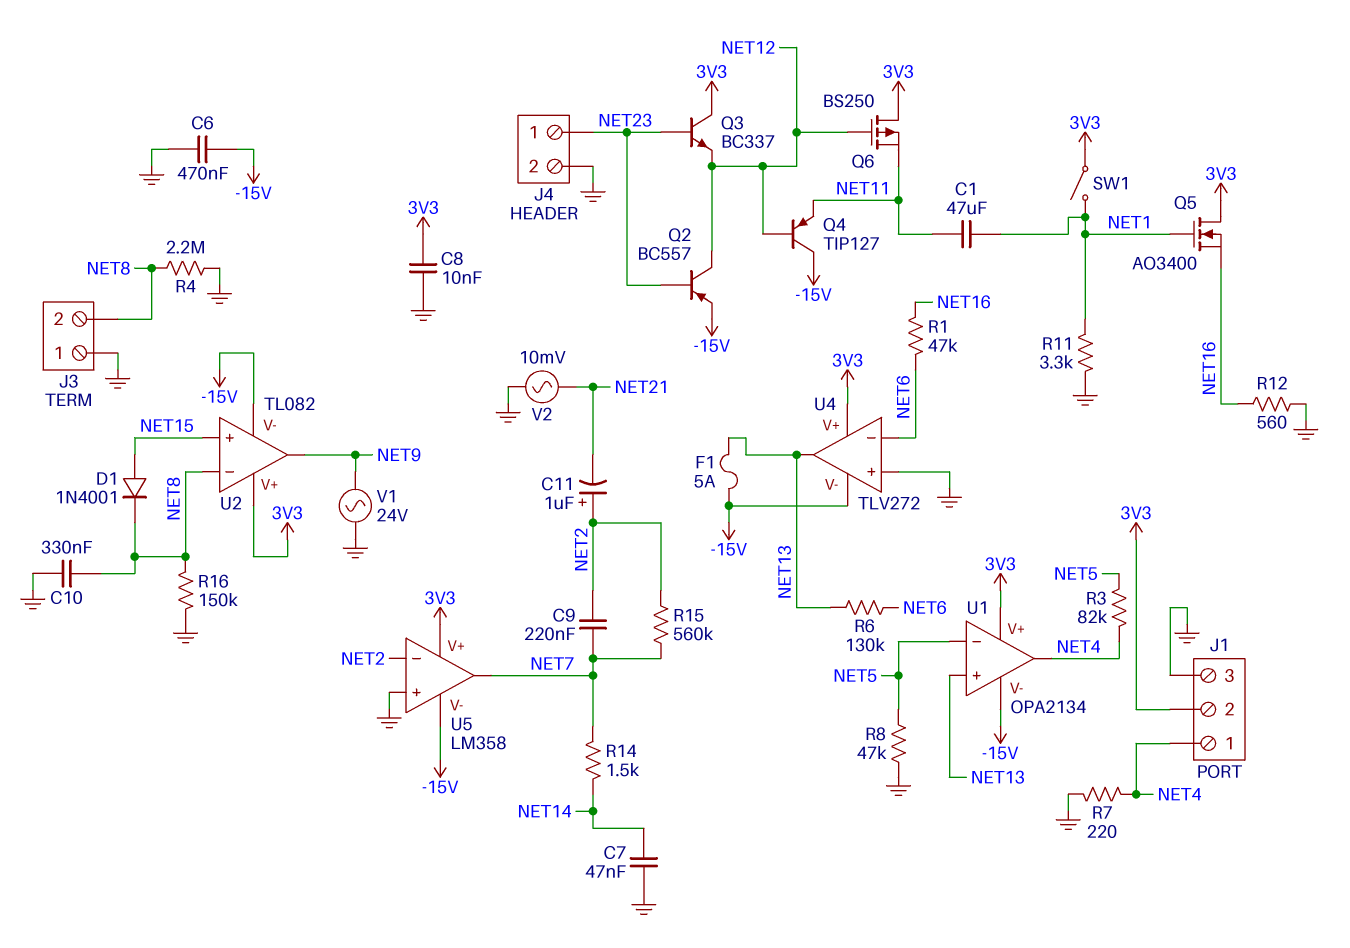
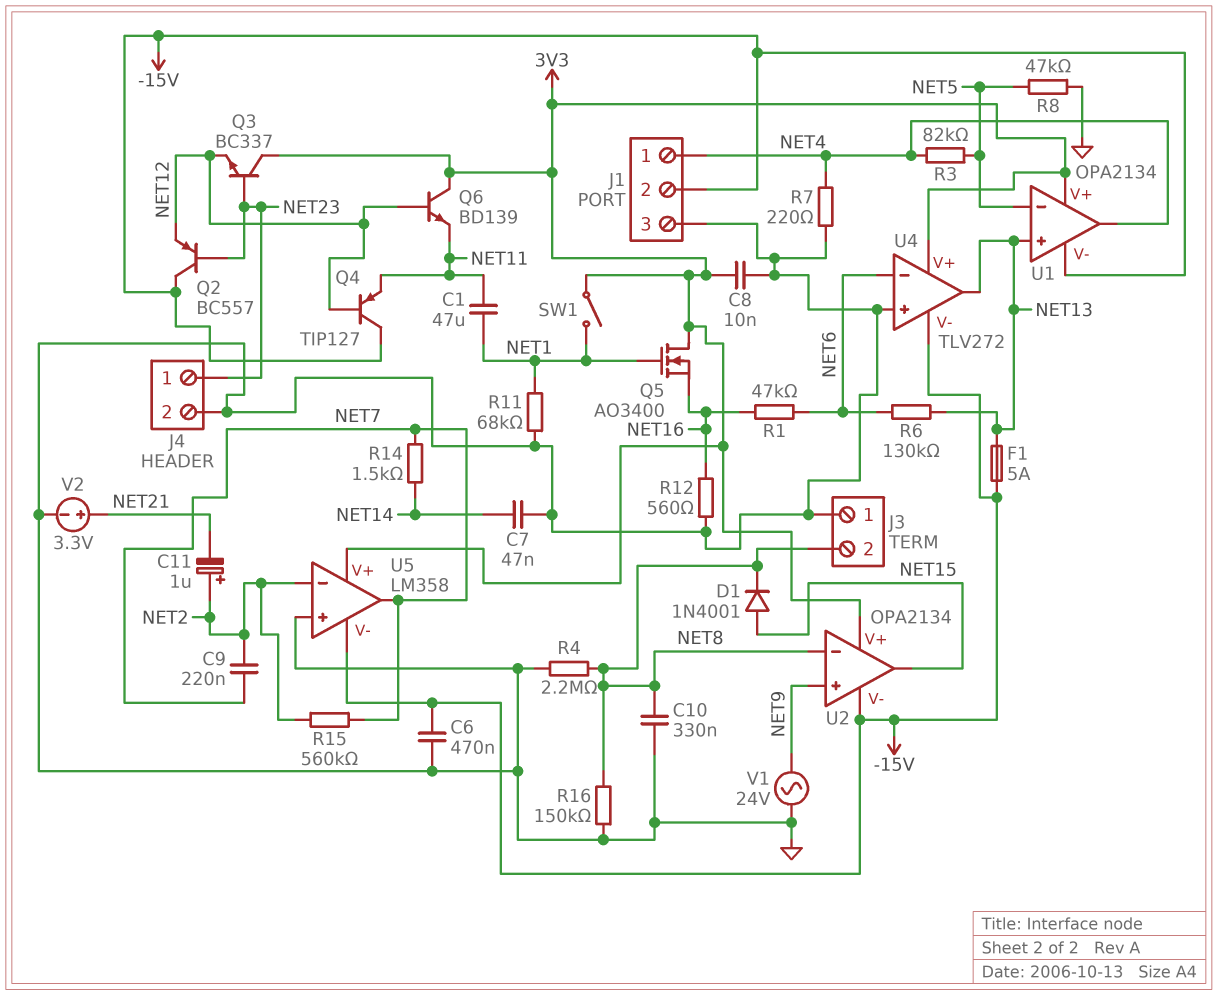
J1 pin 2: 3V3 -> -15V
Q2: PNP BC557 (B NET23, C NET12, E -15V) -> PNP BC557 (B NET23, C -15V, E NET12)
Q6: PMOS BS250 (G NET12, D 3V3, S NET11) -> NPN BD139 (B NET12, C 3V3, E NET11)
R11: 3.3k (GND, NET1) -> 68k (GND, NET1)
U2: TL082 -> OPA2134
U2 pin in+: NET15 -> NET9
U2 pin out: NET9 -> NET15
V2: AC 10mV (GND, NET21) -> 3.3V (plus NET21, minus GND)

